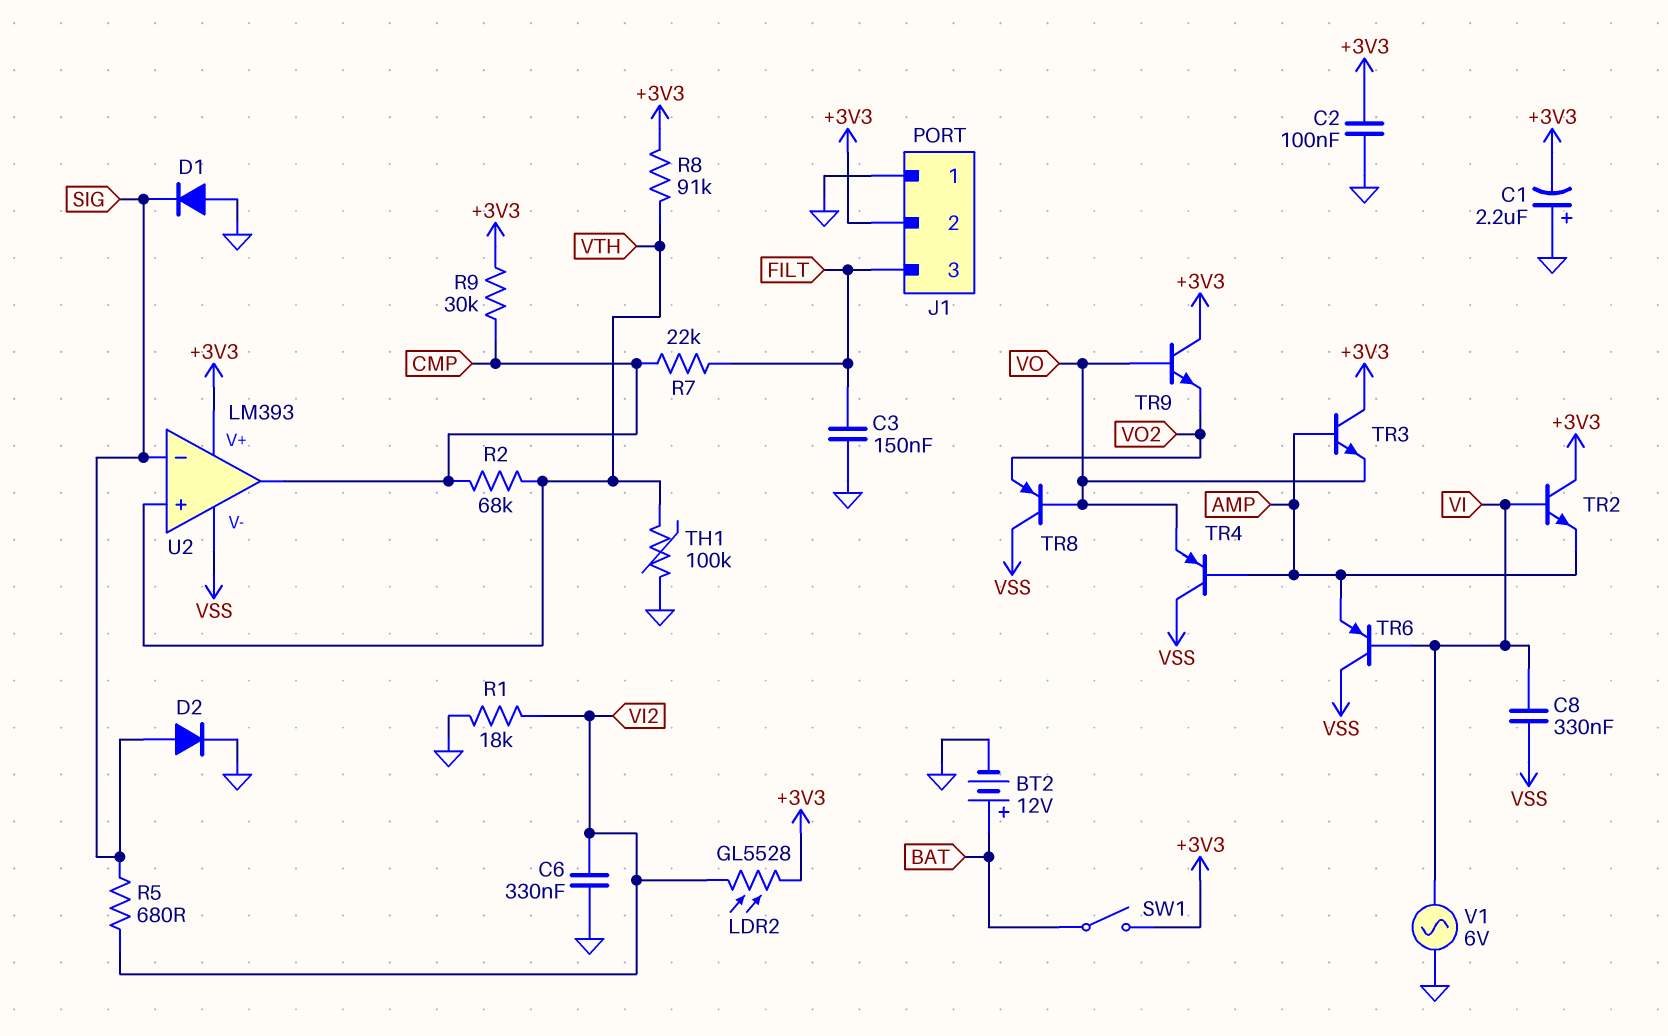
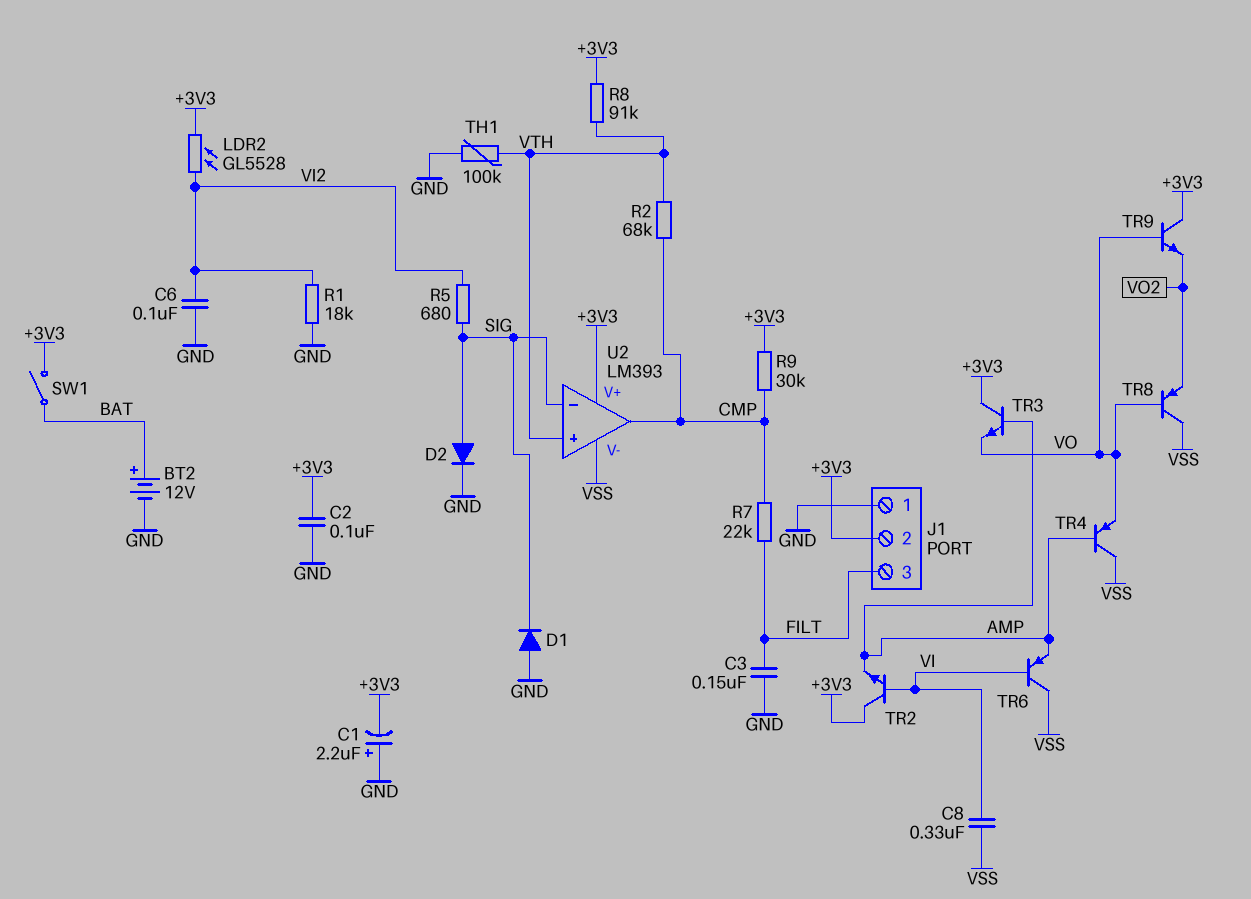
C6: 330nF (GND, VI2) -> 100nF (GND, VI2)
V1: AC 6V (GND, VI) -> none

